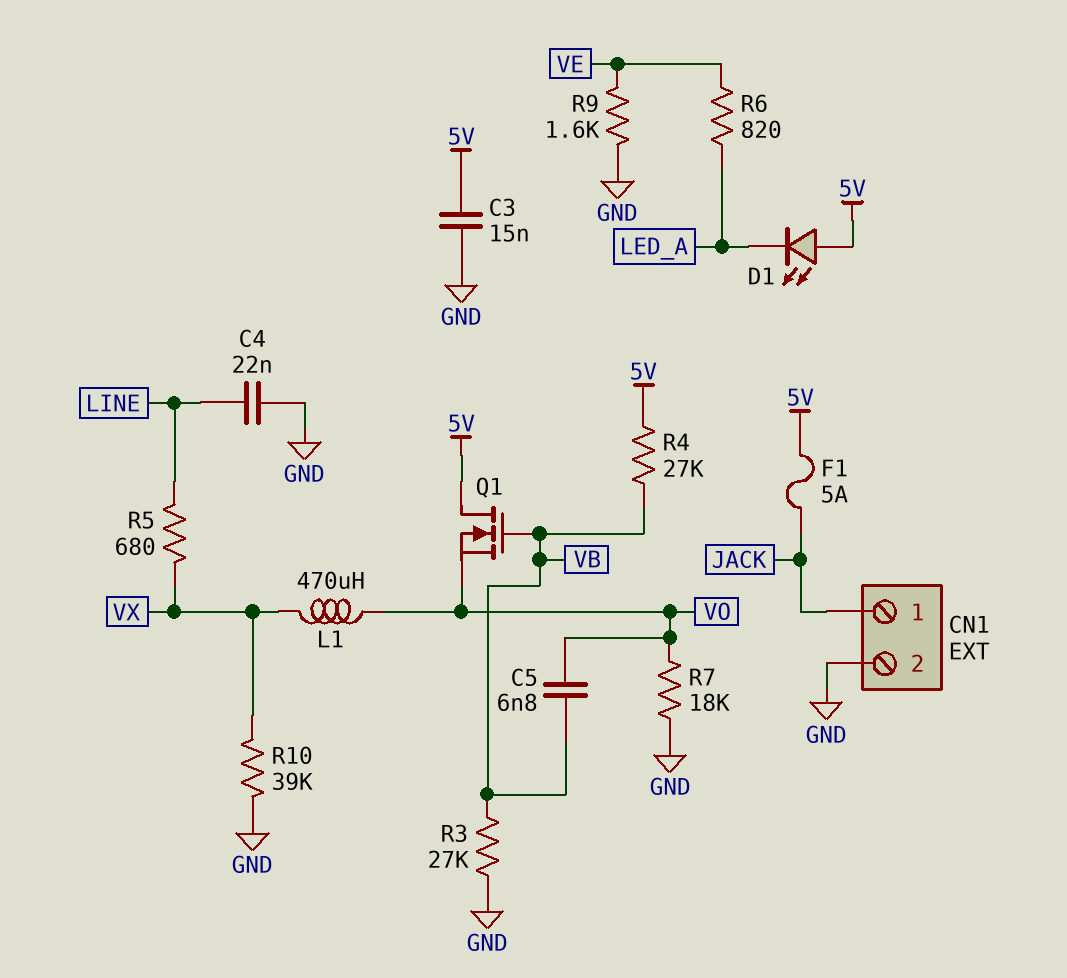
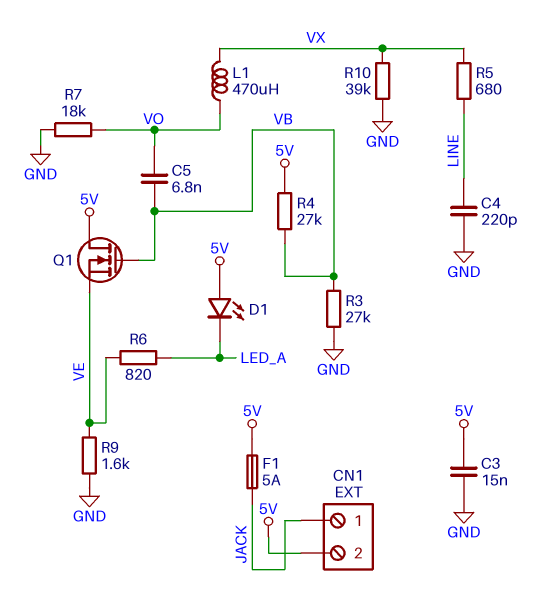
C4: 22nF (GND, LINE) -> 220pF (GND, LINE)
CN1 pin 2: GND -> 5V
Q1: NMOS (G VB, D 5V, S VO) -> NMOS (G VB, D 5V, S VE)

